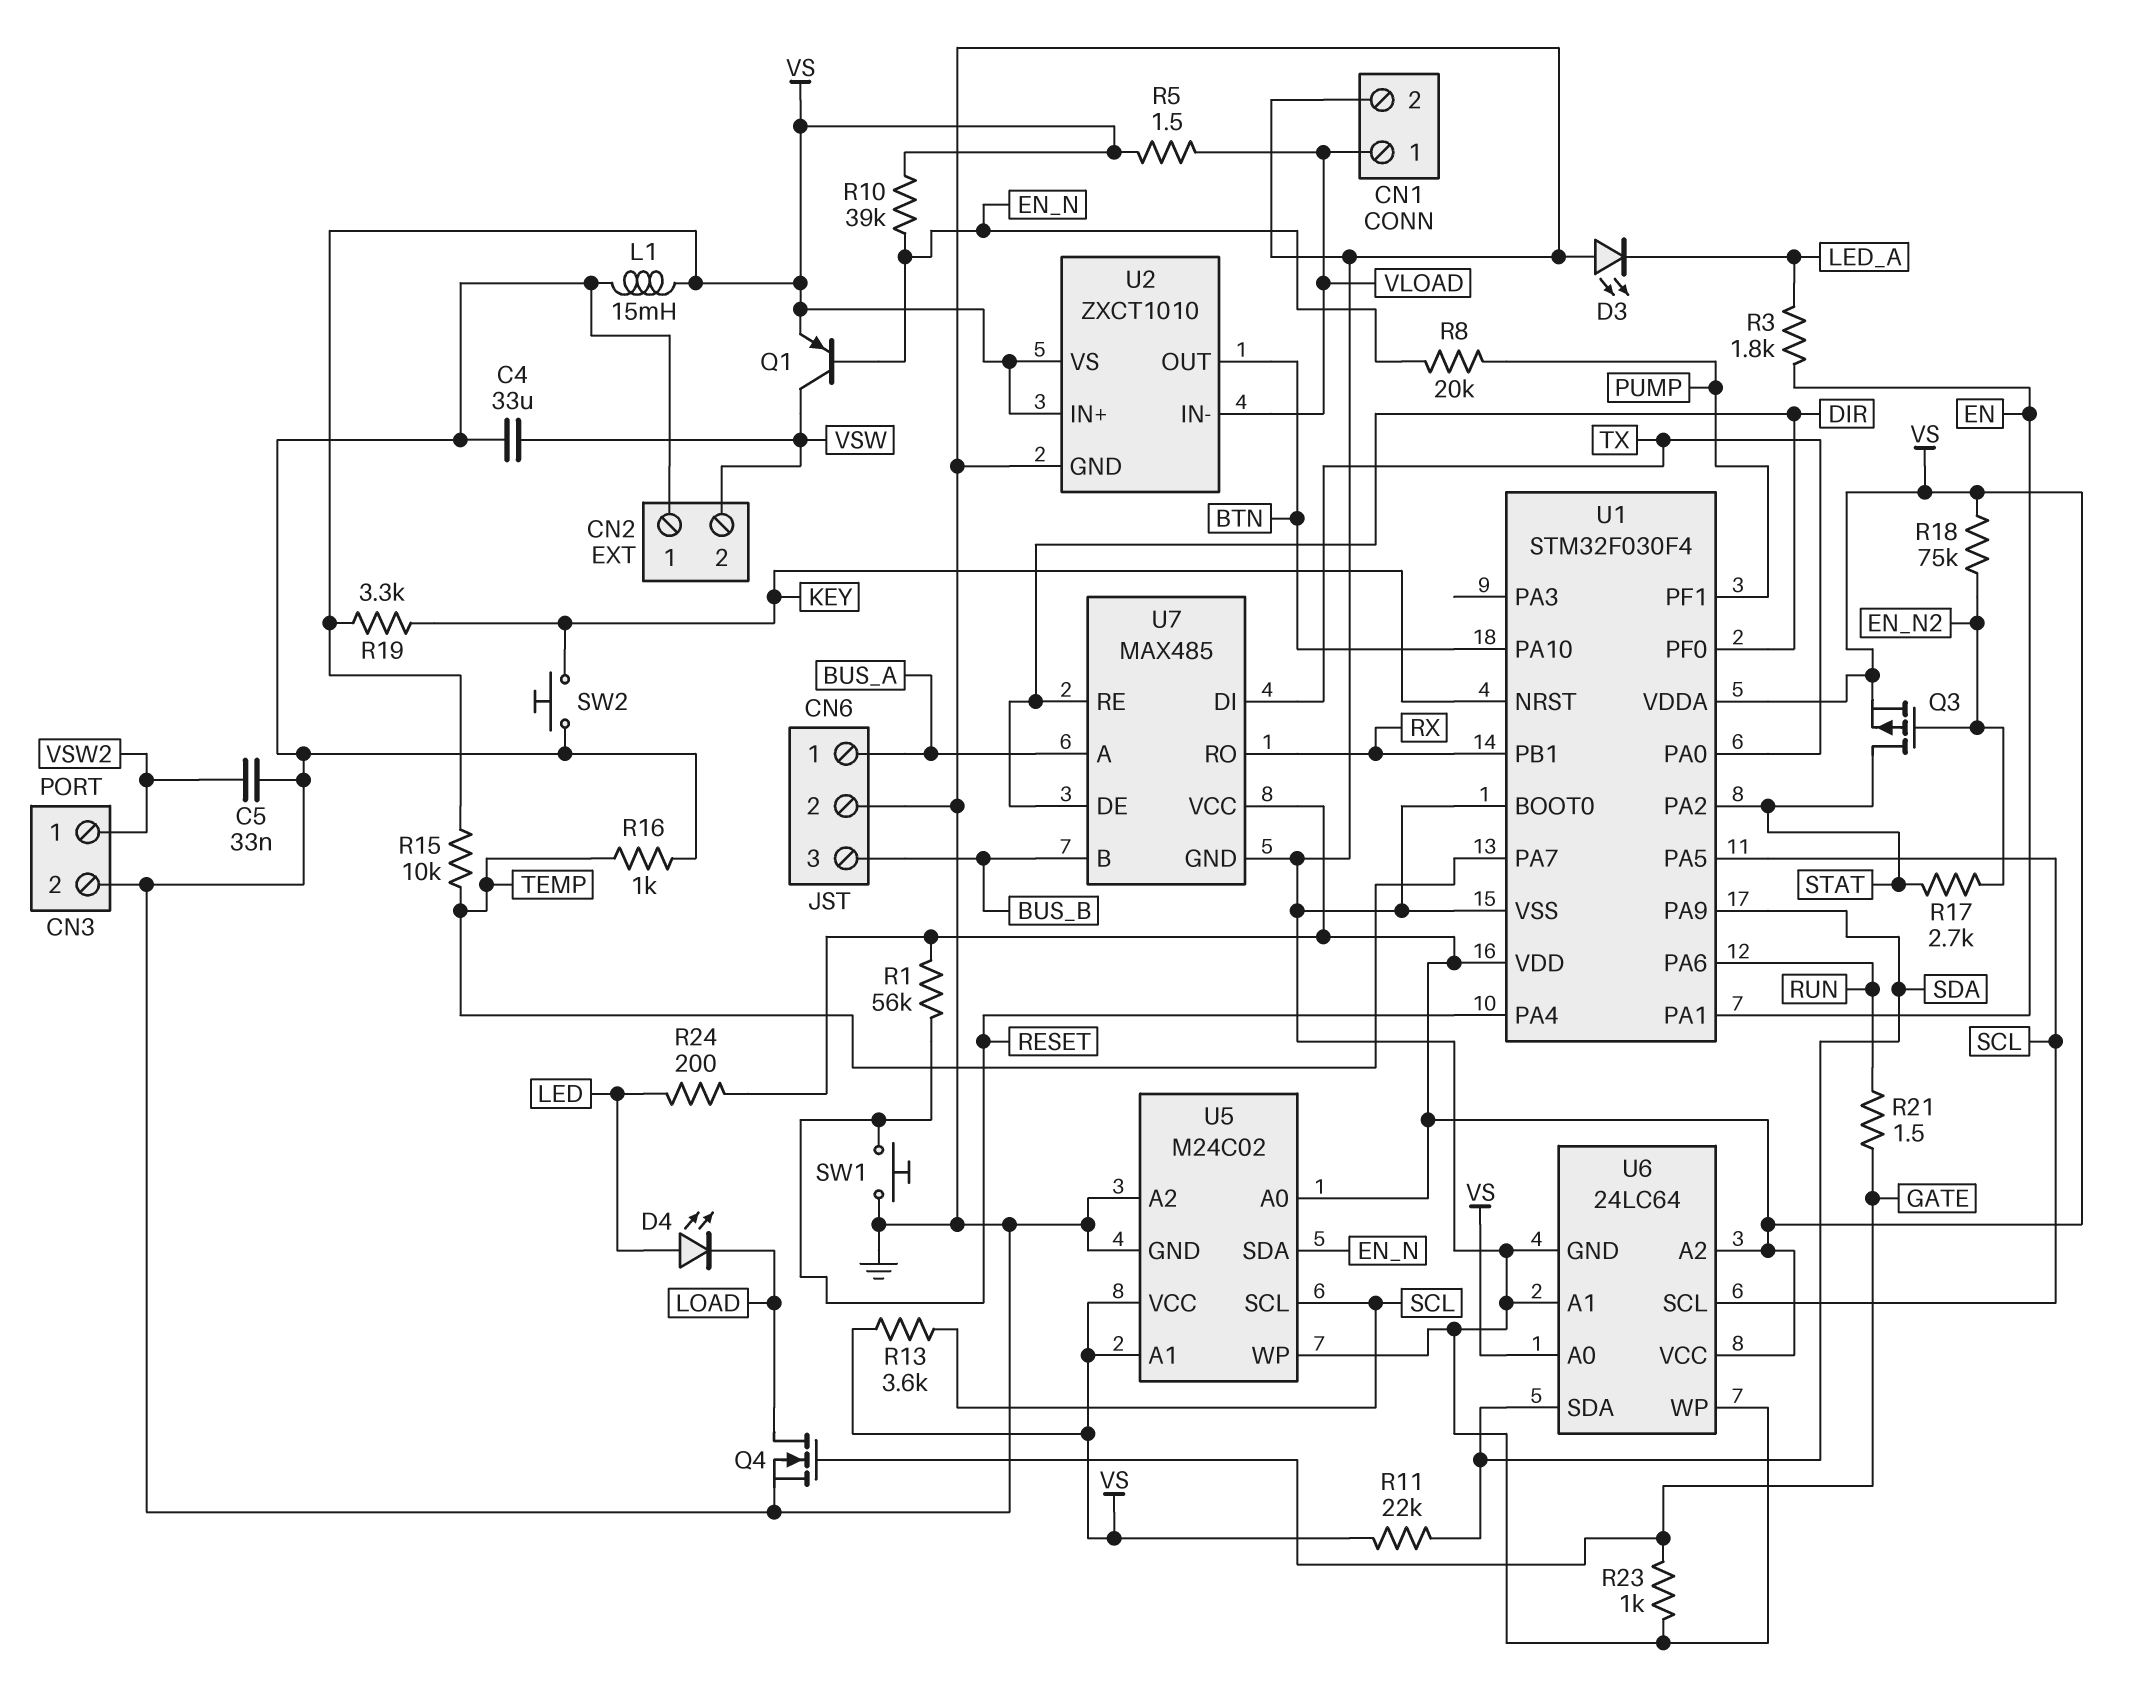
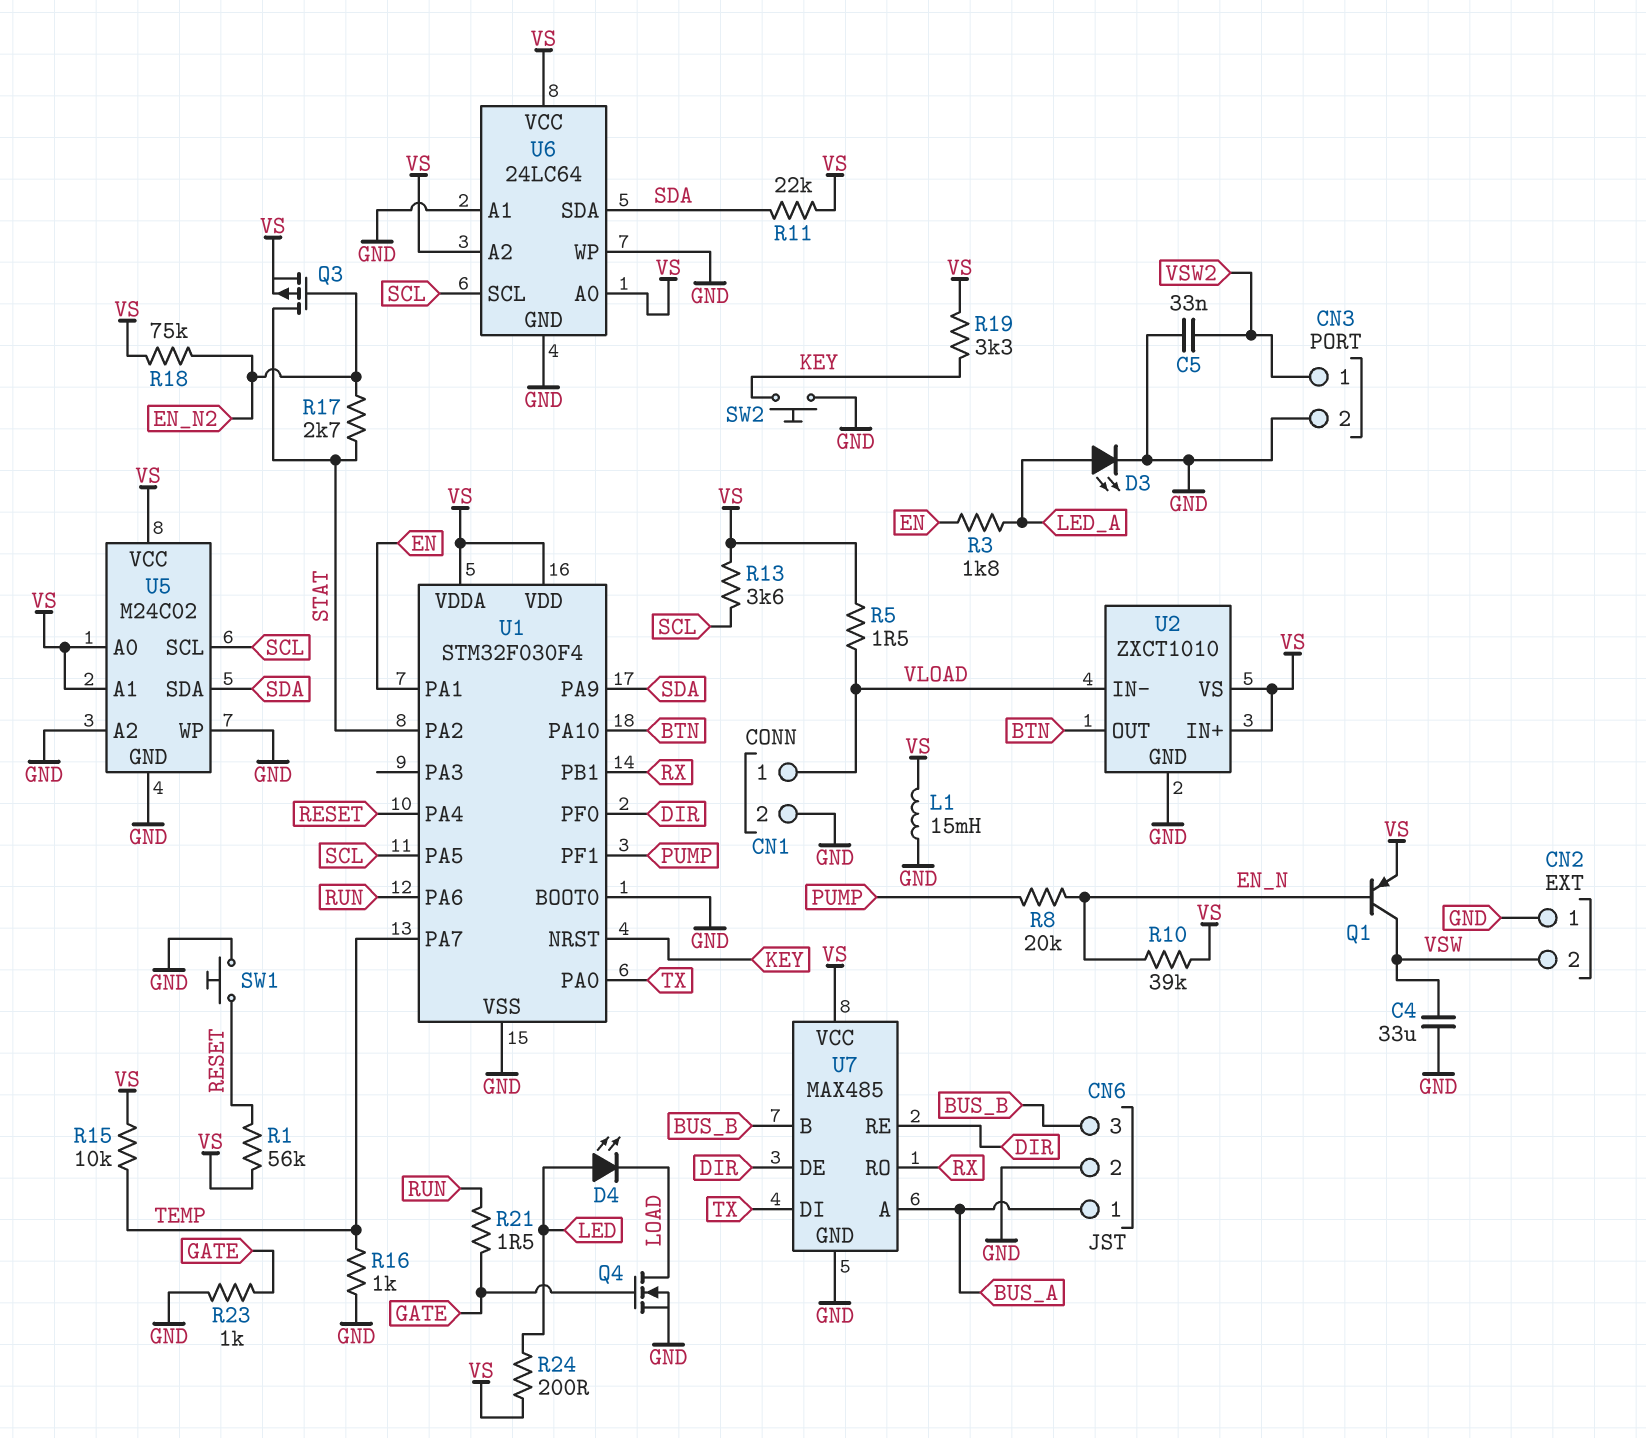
D3: LED (A GND, K LED_A) -> LED (A LED_A, K GND)
U5 pin SDA: EN_N -> SDA

